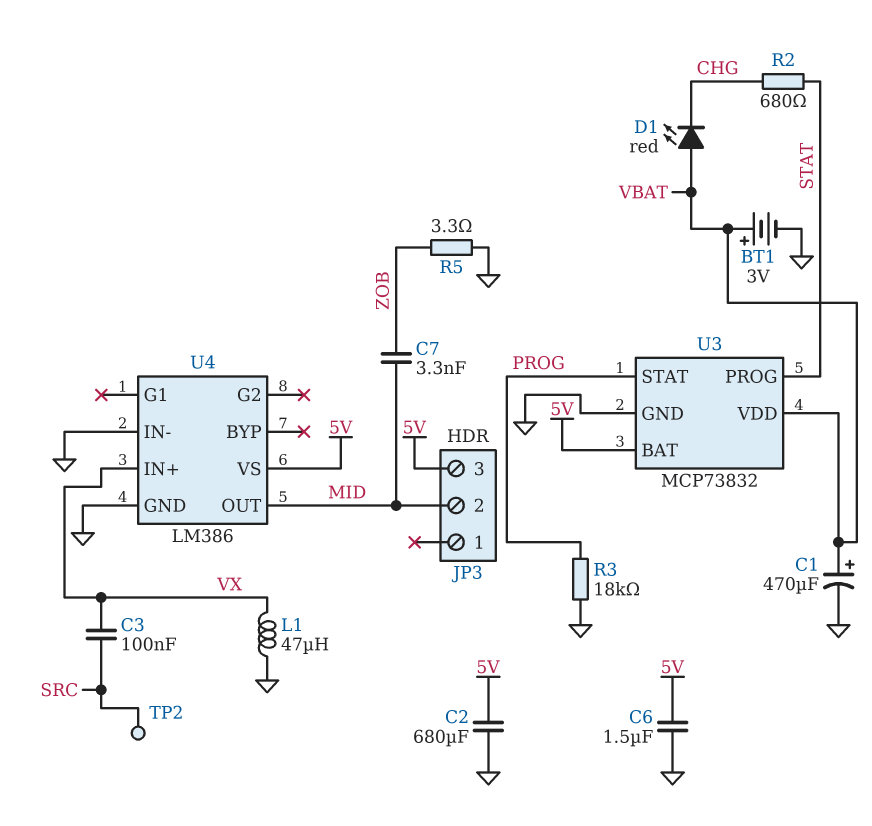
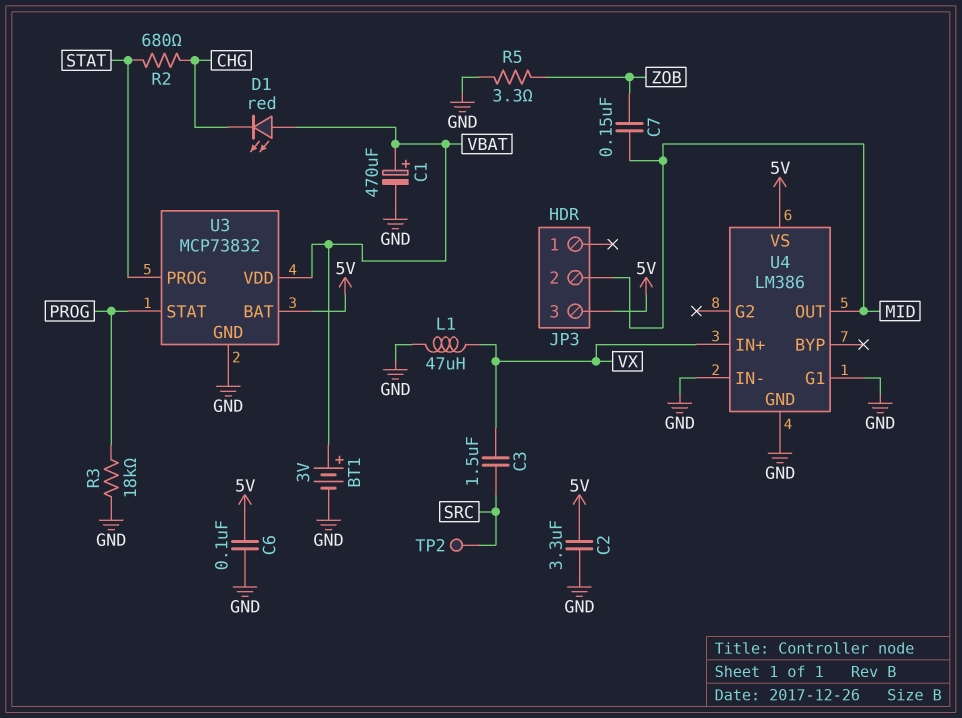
C2: 680uF (5V, GND) -> 3.3uF (5V, GND)
C3: 100nF (SRC, VX) -> 1.5uF (SRC, VX)
C6: 1.5uF (5V, GND) -> 100nF (5V, GND)
C7: 3.3nF (MID, ZOB) -> 150nF (MID, ZOB)
U4 pin G1: none -> GND

